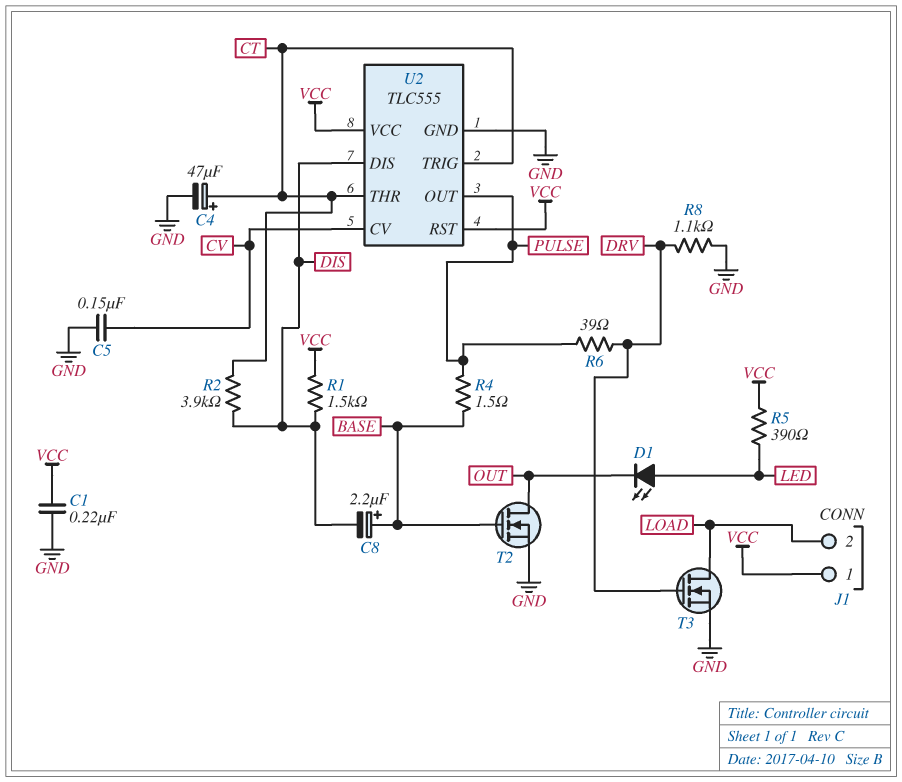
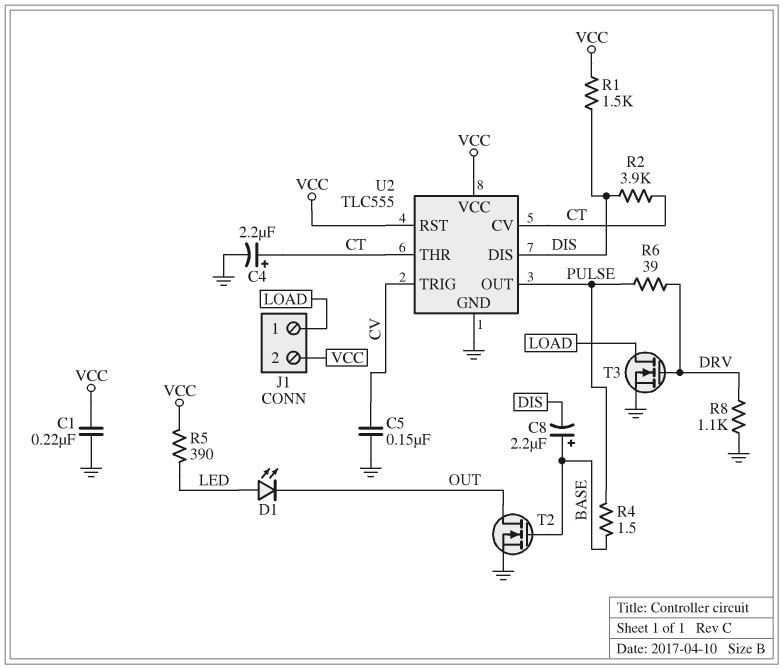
C4: 47uF (plus CT, minus GND) -> 2.2uF (plus CT, minus GND)
J1 pin 1: VCC -> LOAD
J1 pin 2: LOAD -> VCC
U2 pin CV: CV -> CT
U2 pin TRIG: CT -> CV

